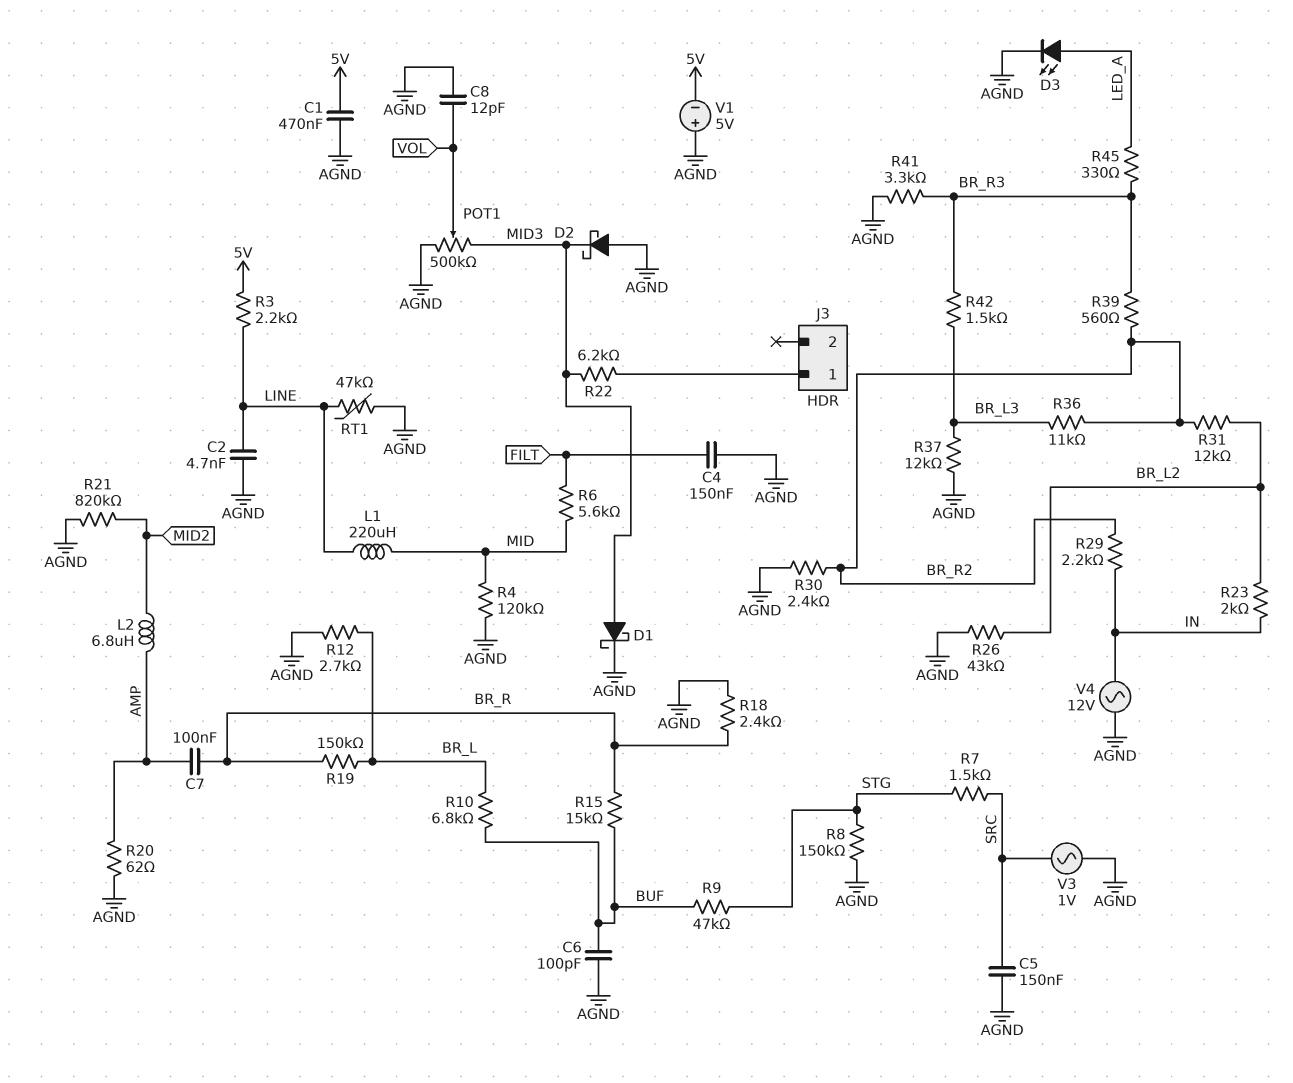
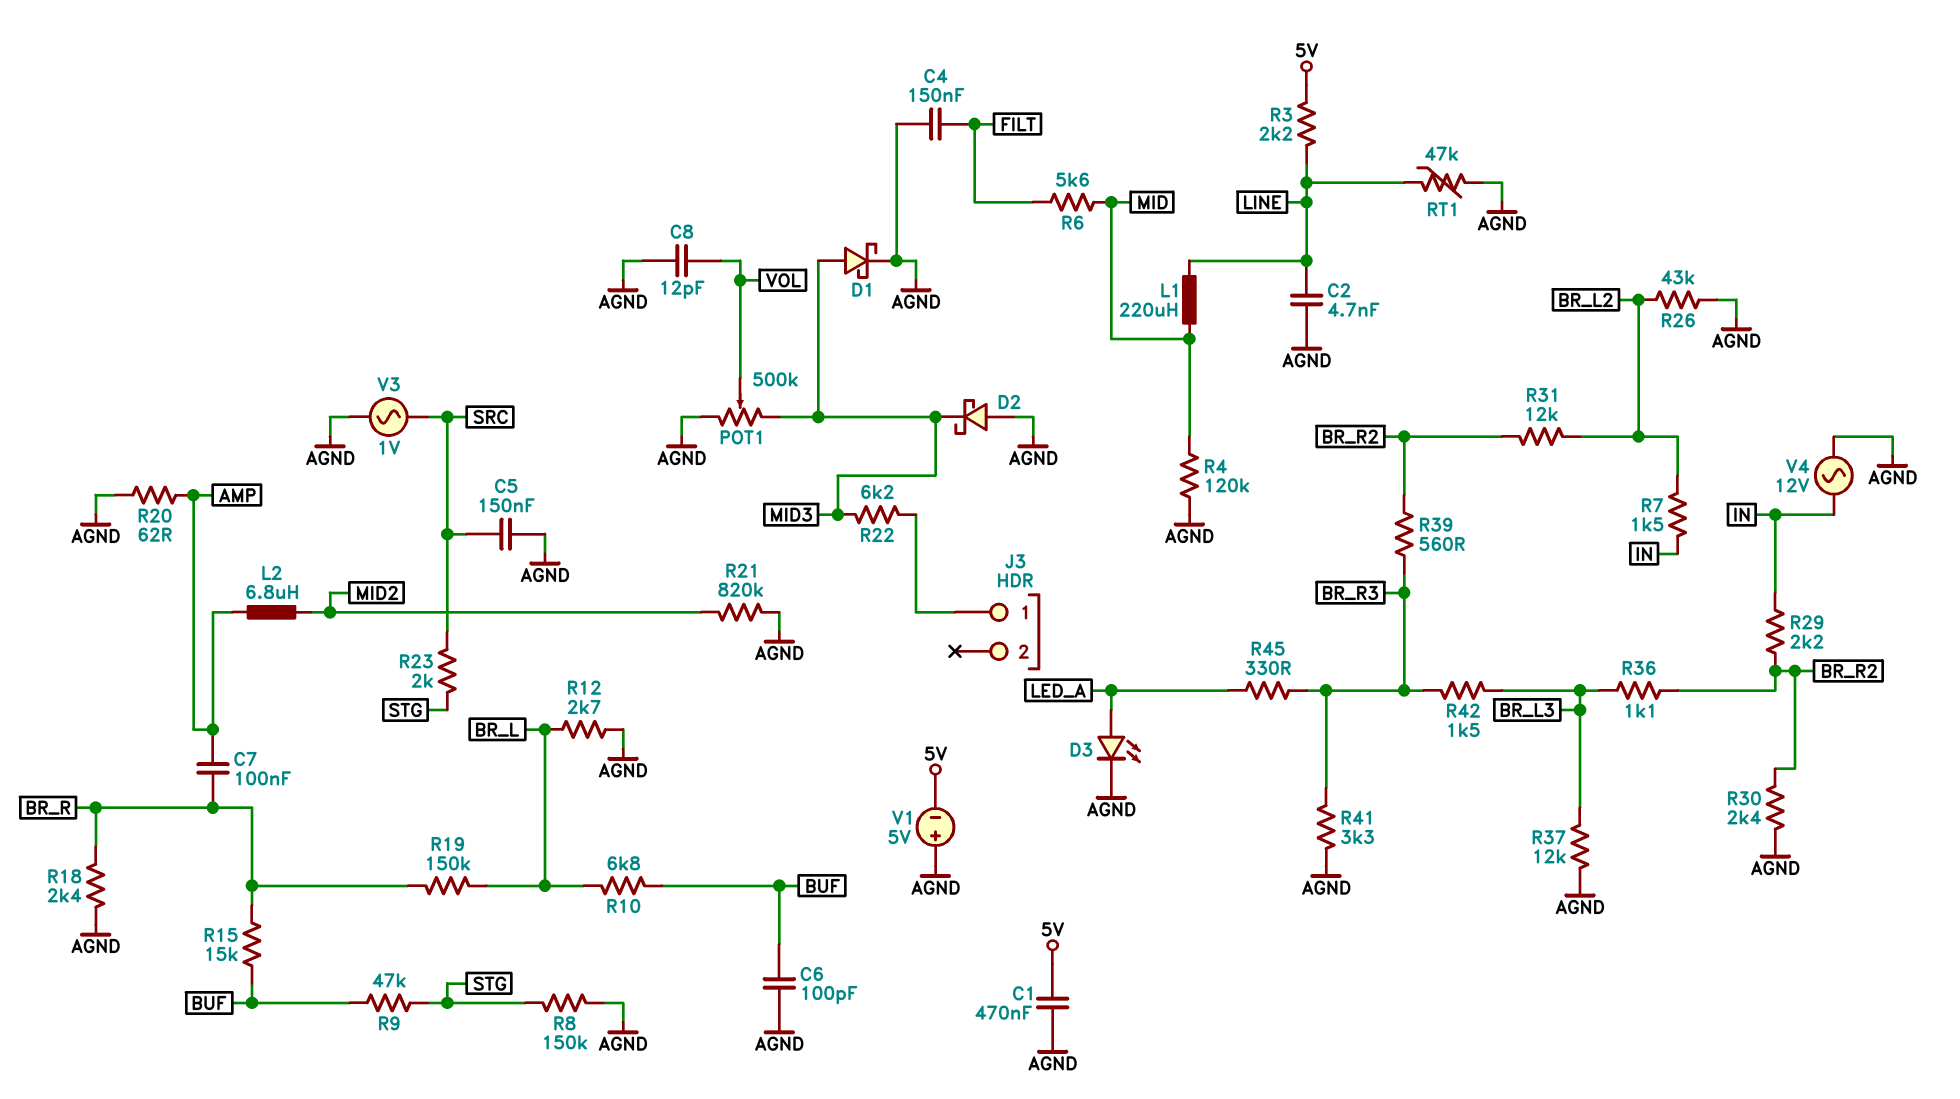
R7: 1.5k (SRC, STG) -> 1.5k (BR_L2, IN)
R23: 2k (BR_L2, IN) -> 2k (SRC, STG)
R36: 11k (BR_L3, BR_R2) -> 1.1k (BR_L3, BR_R2)

